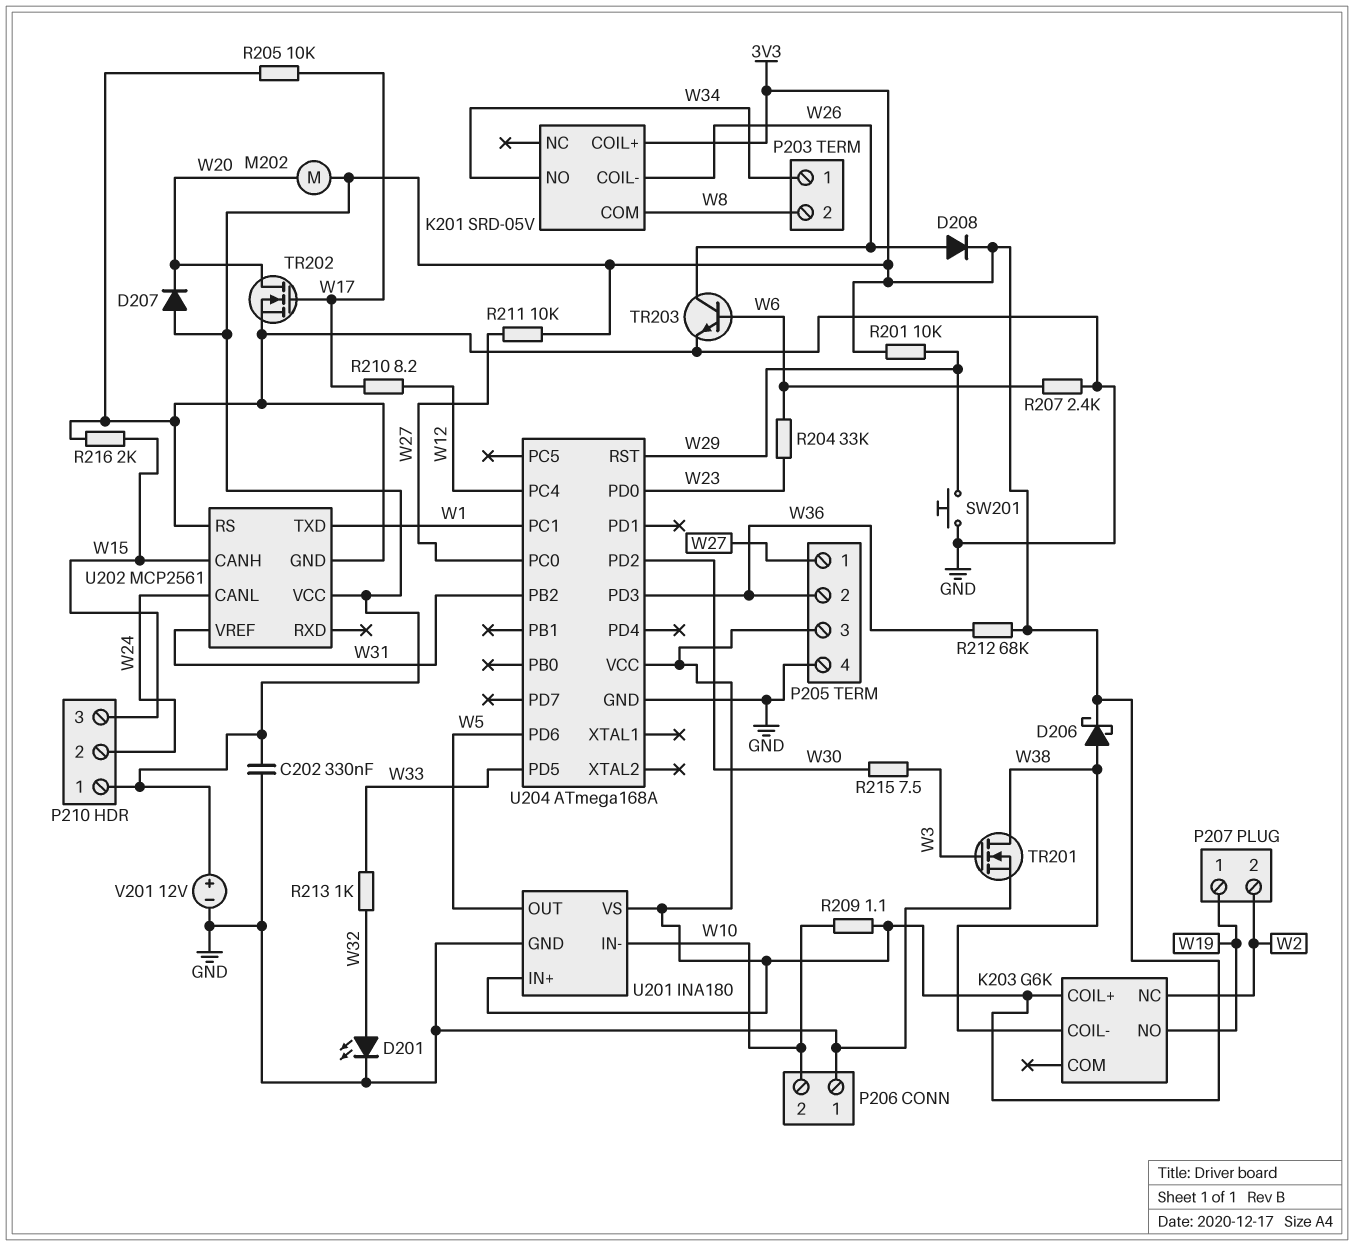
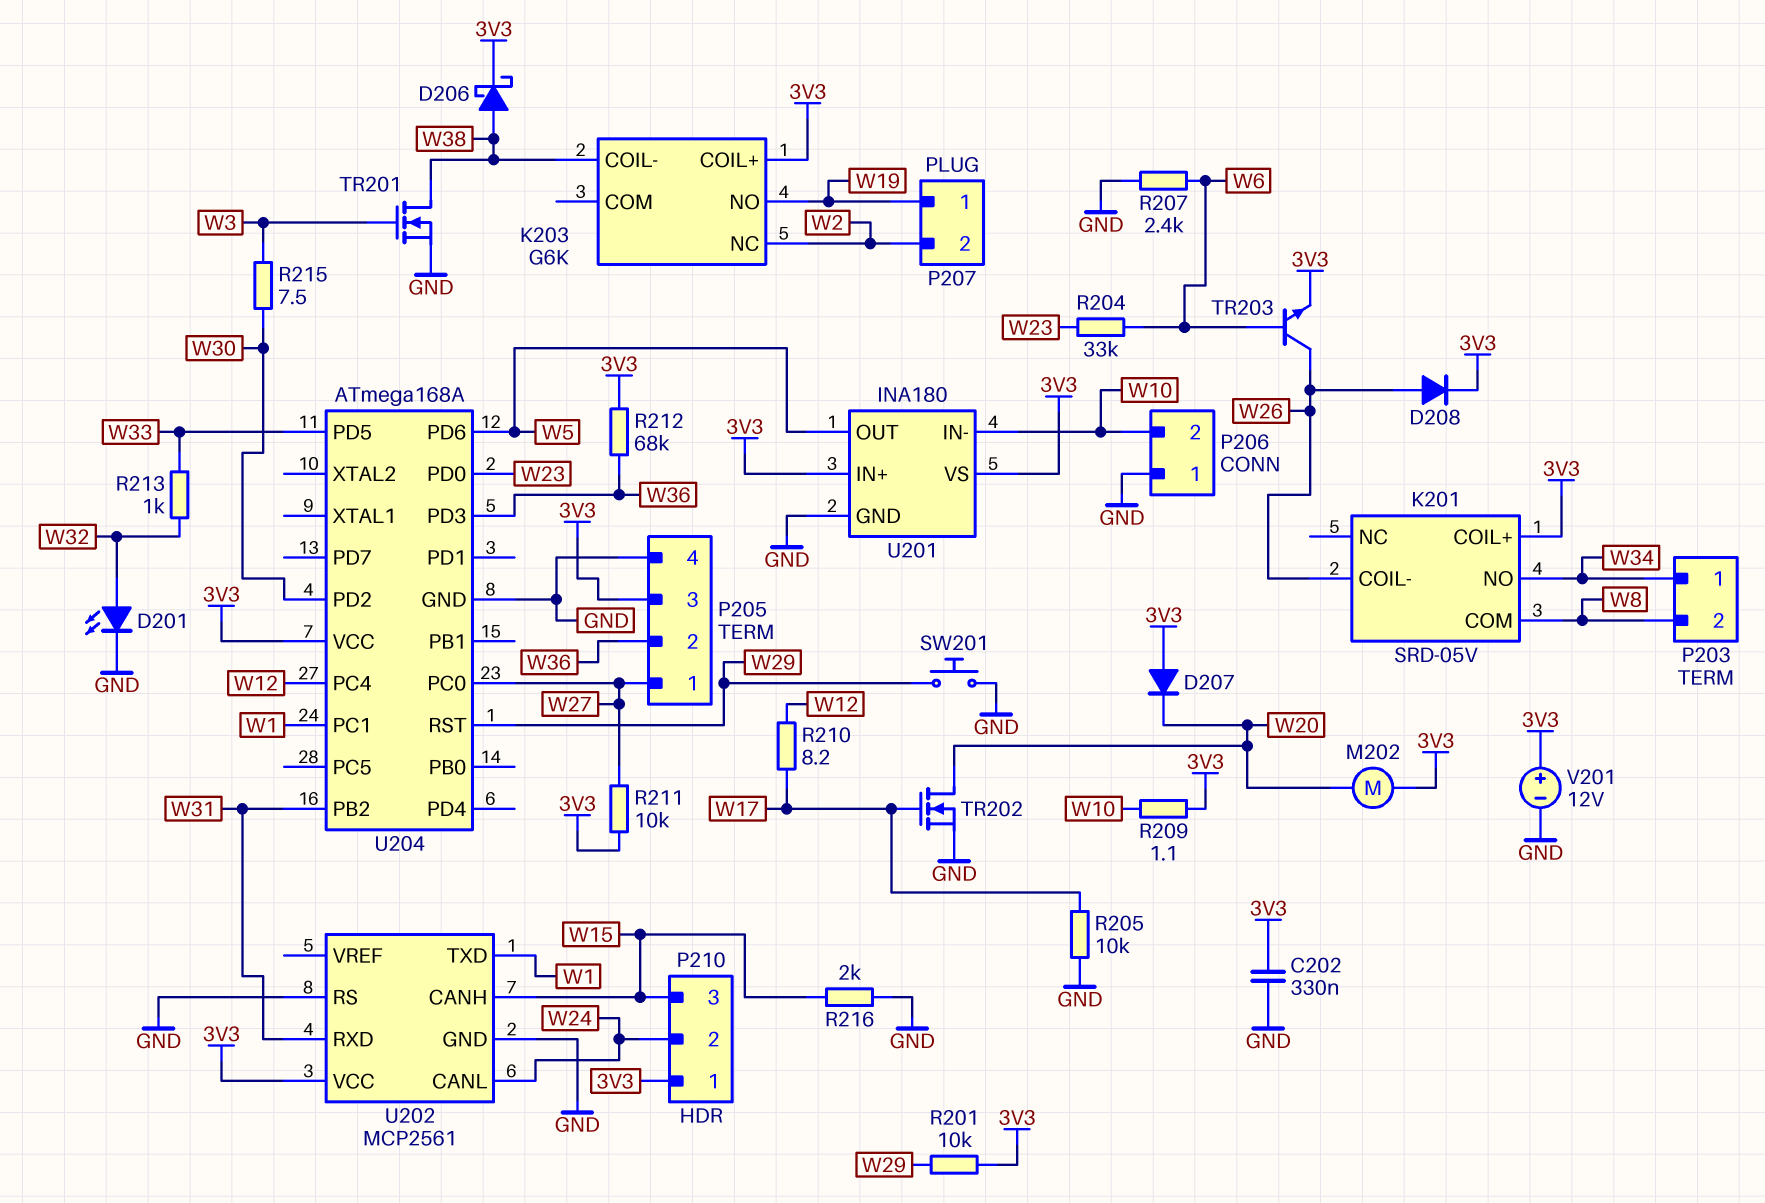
TR203: NPN (B W6, C W26, E GND) -> NPN (B W6, C W26, E 3V3)
U202 pin RXD: none -> W31
U202 pin VREF: W31 -> none

